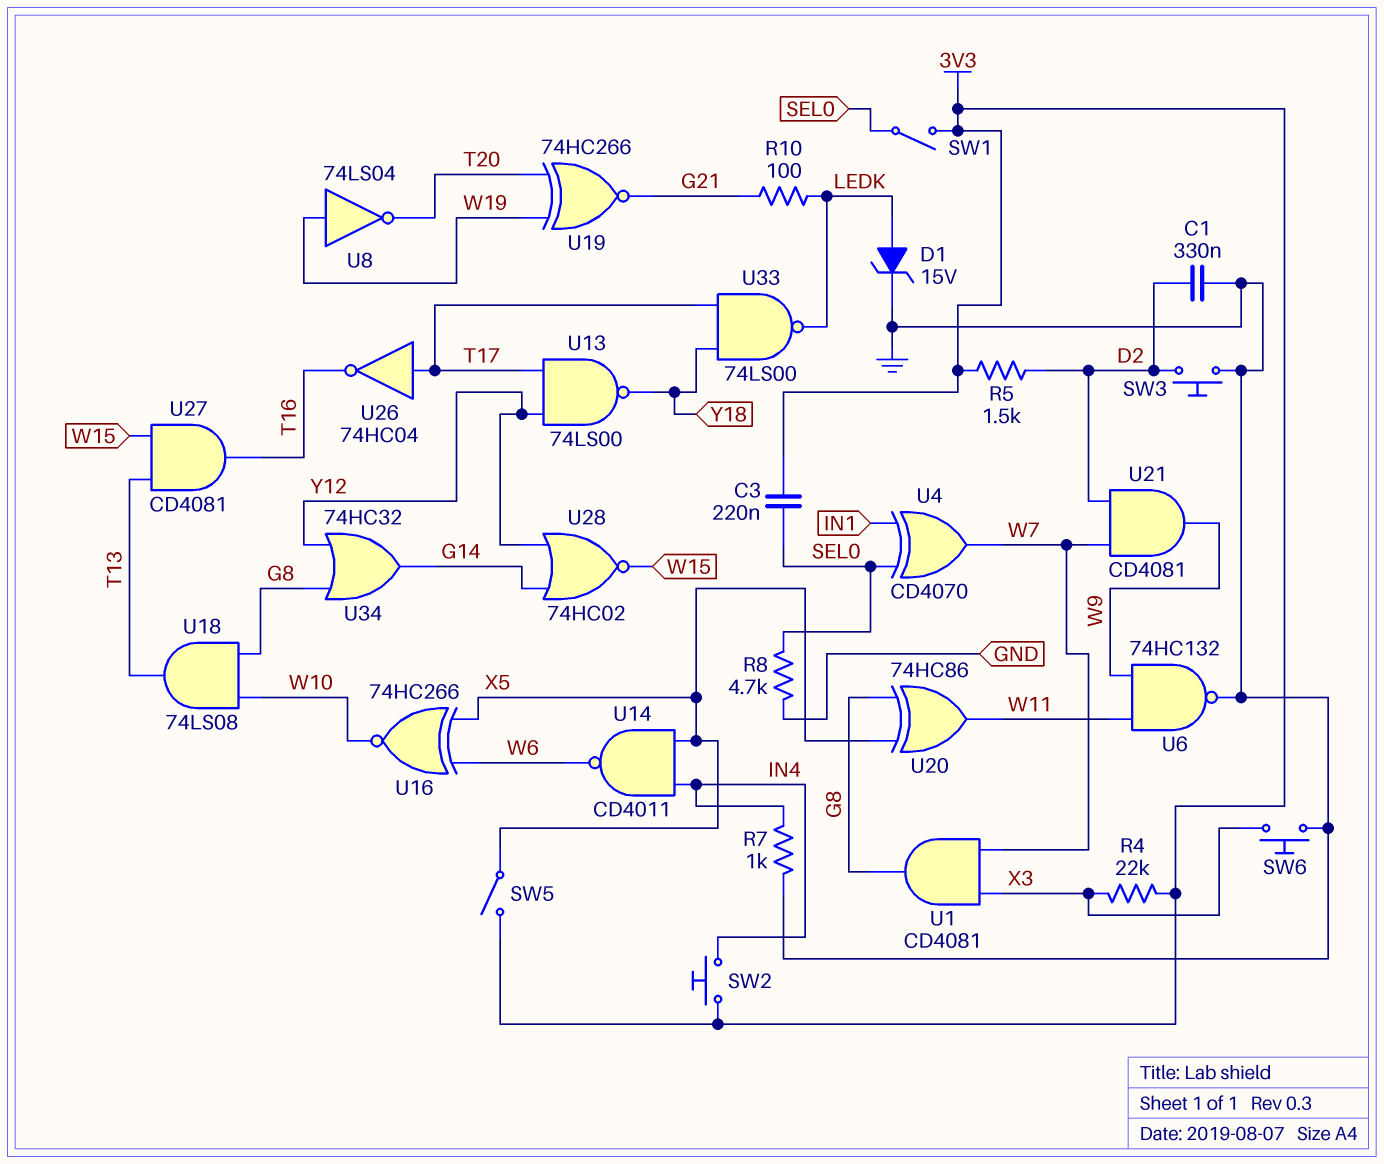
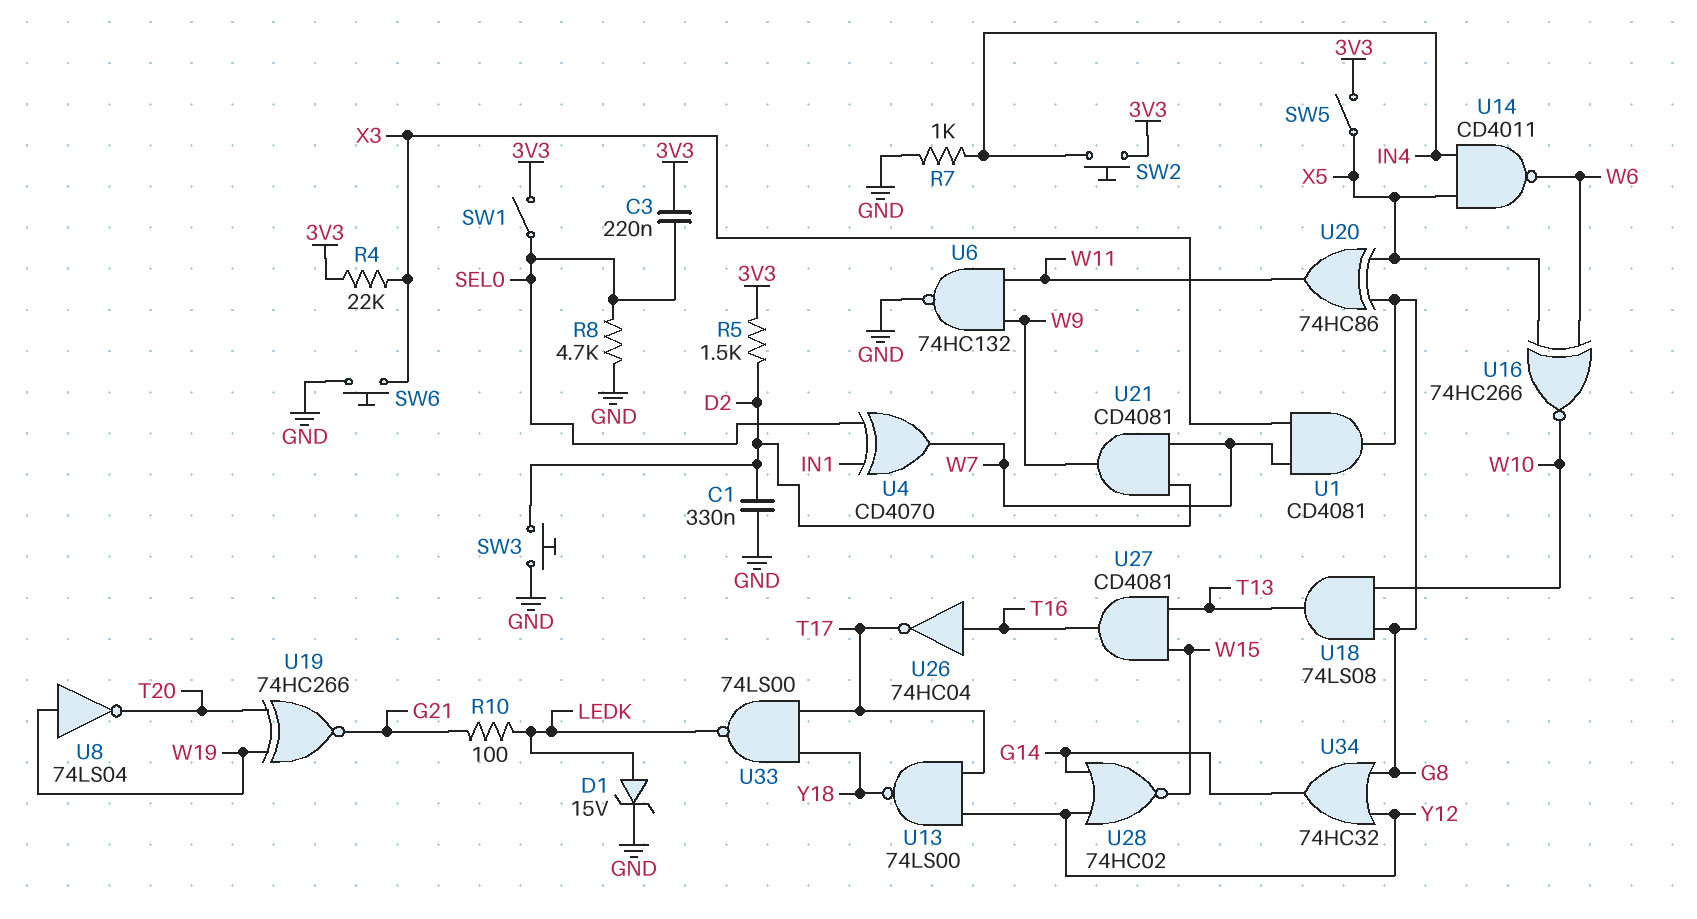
U26: NOT 74HC04 (in T17, out T16) -> NOT 74HC04 (in T16, out T17)

